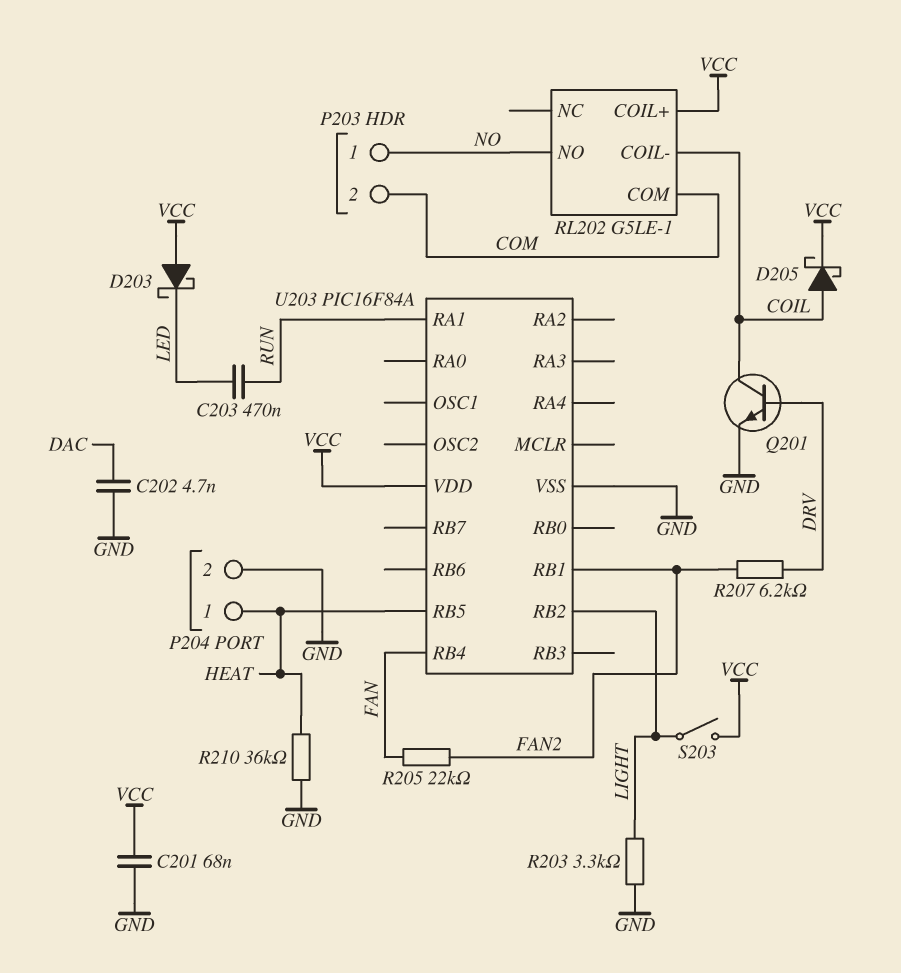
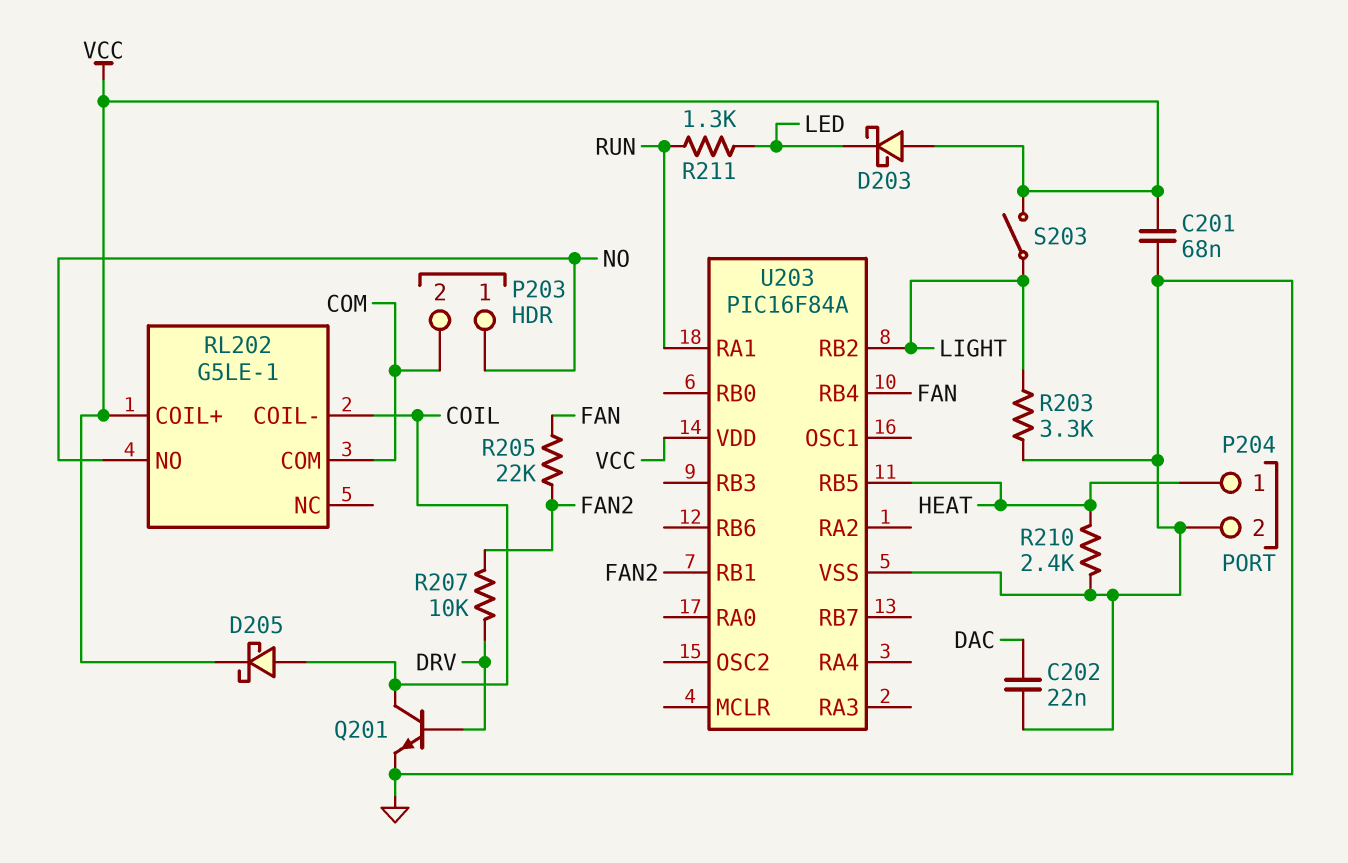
C202: 4.7nF (DAC, GND) -> 22nF (DAC, GND)
C203: 470nF (LED, RUN) -> none
R207: 6.2k (DRV, FAN2) -> 10k (DRV, FAN2)
R210: 36k (GND, HEAT) -> 2.4k (GND, HEAT)
R211: none -> 1.3k (LED, RUN)

